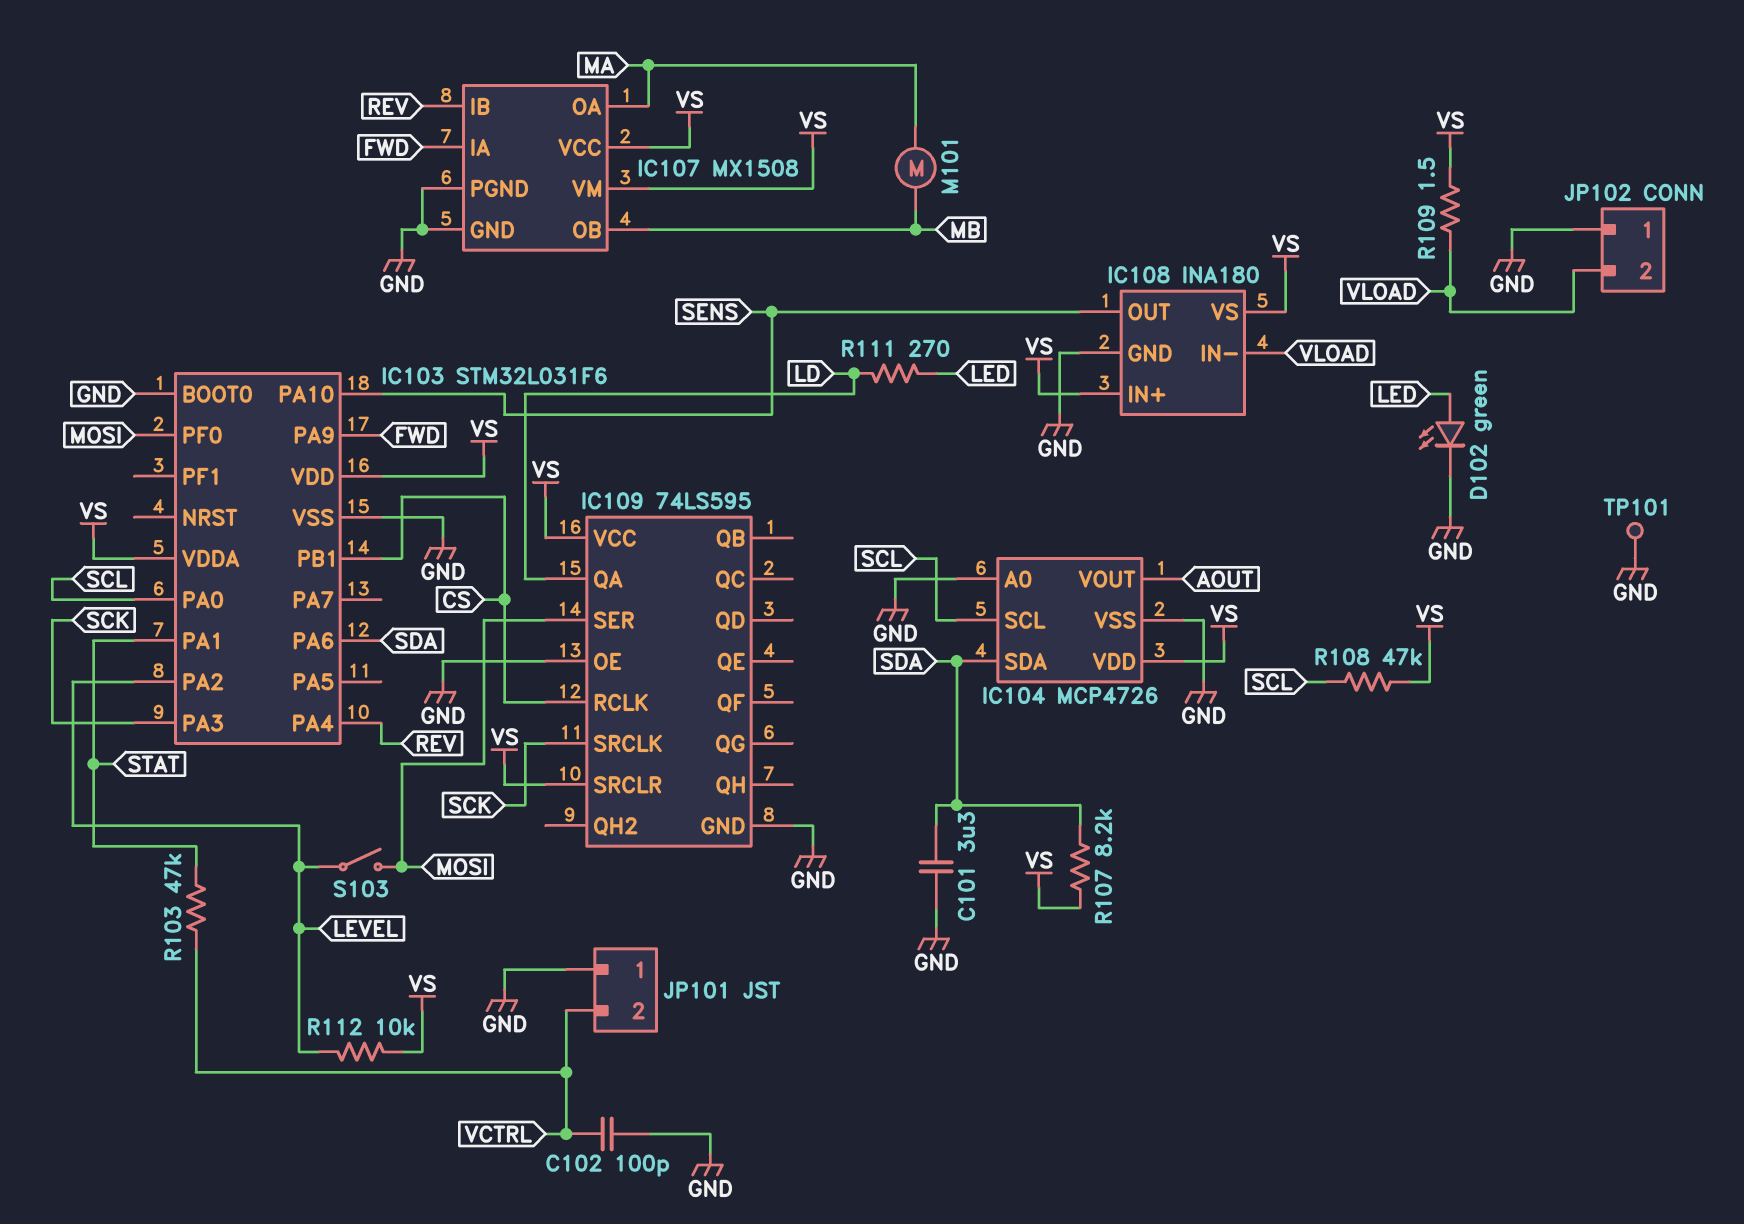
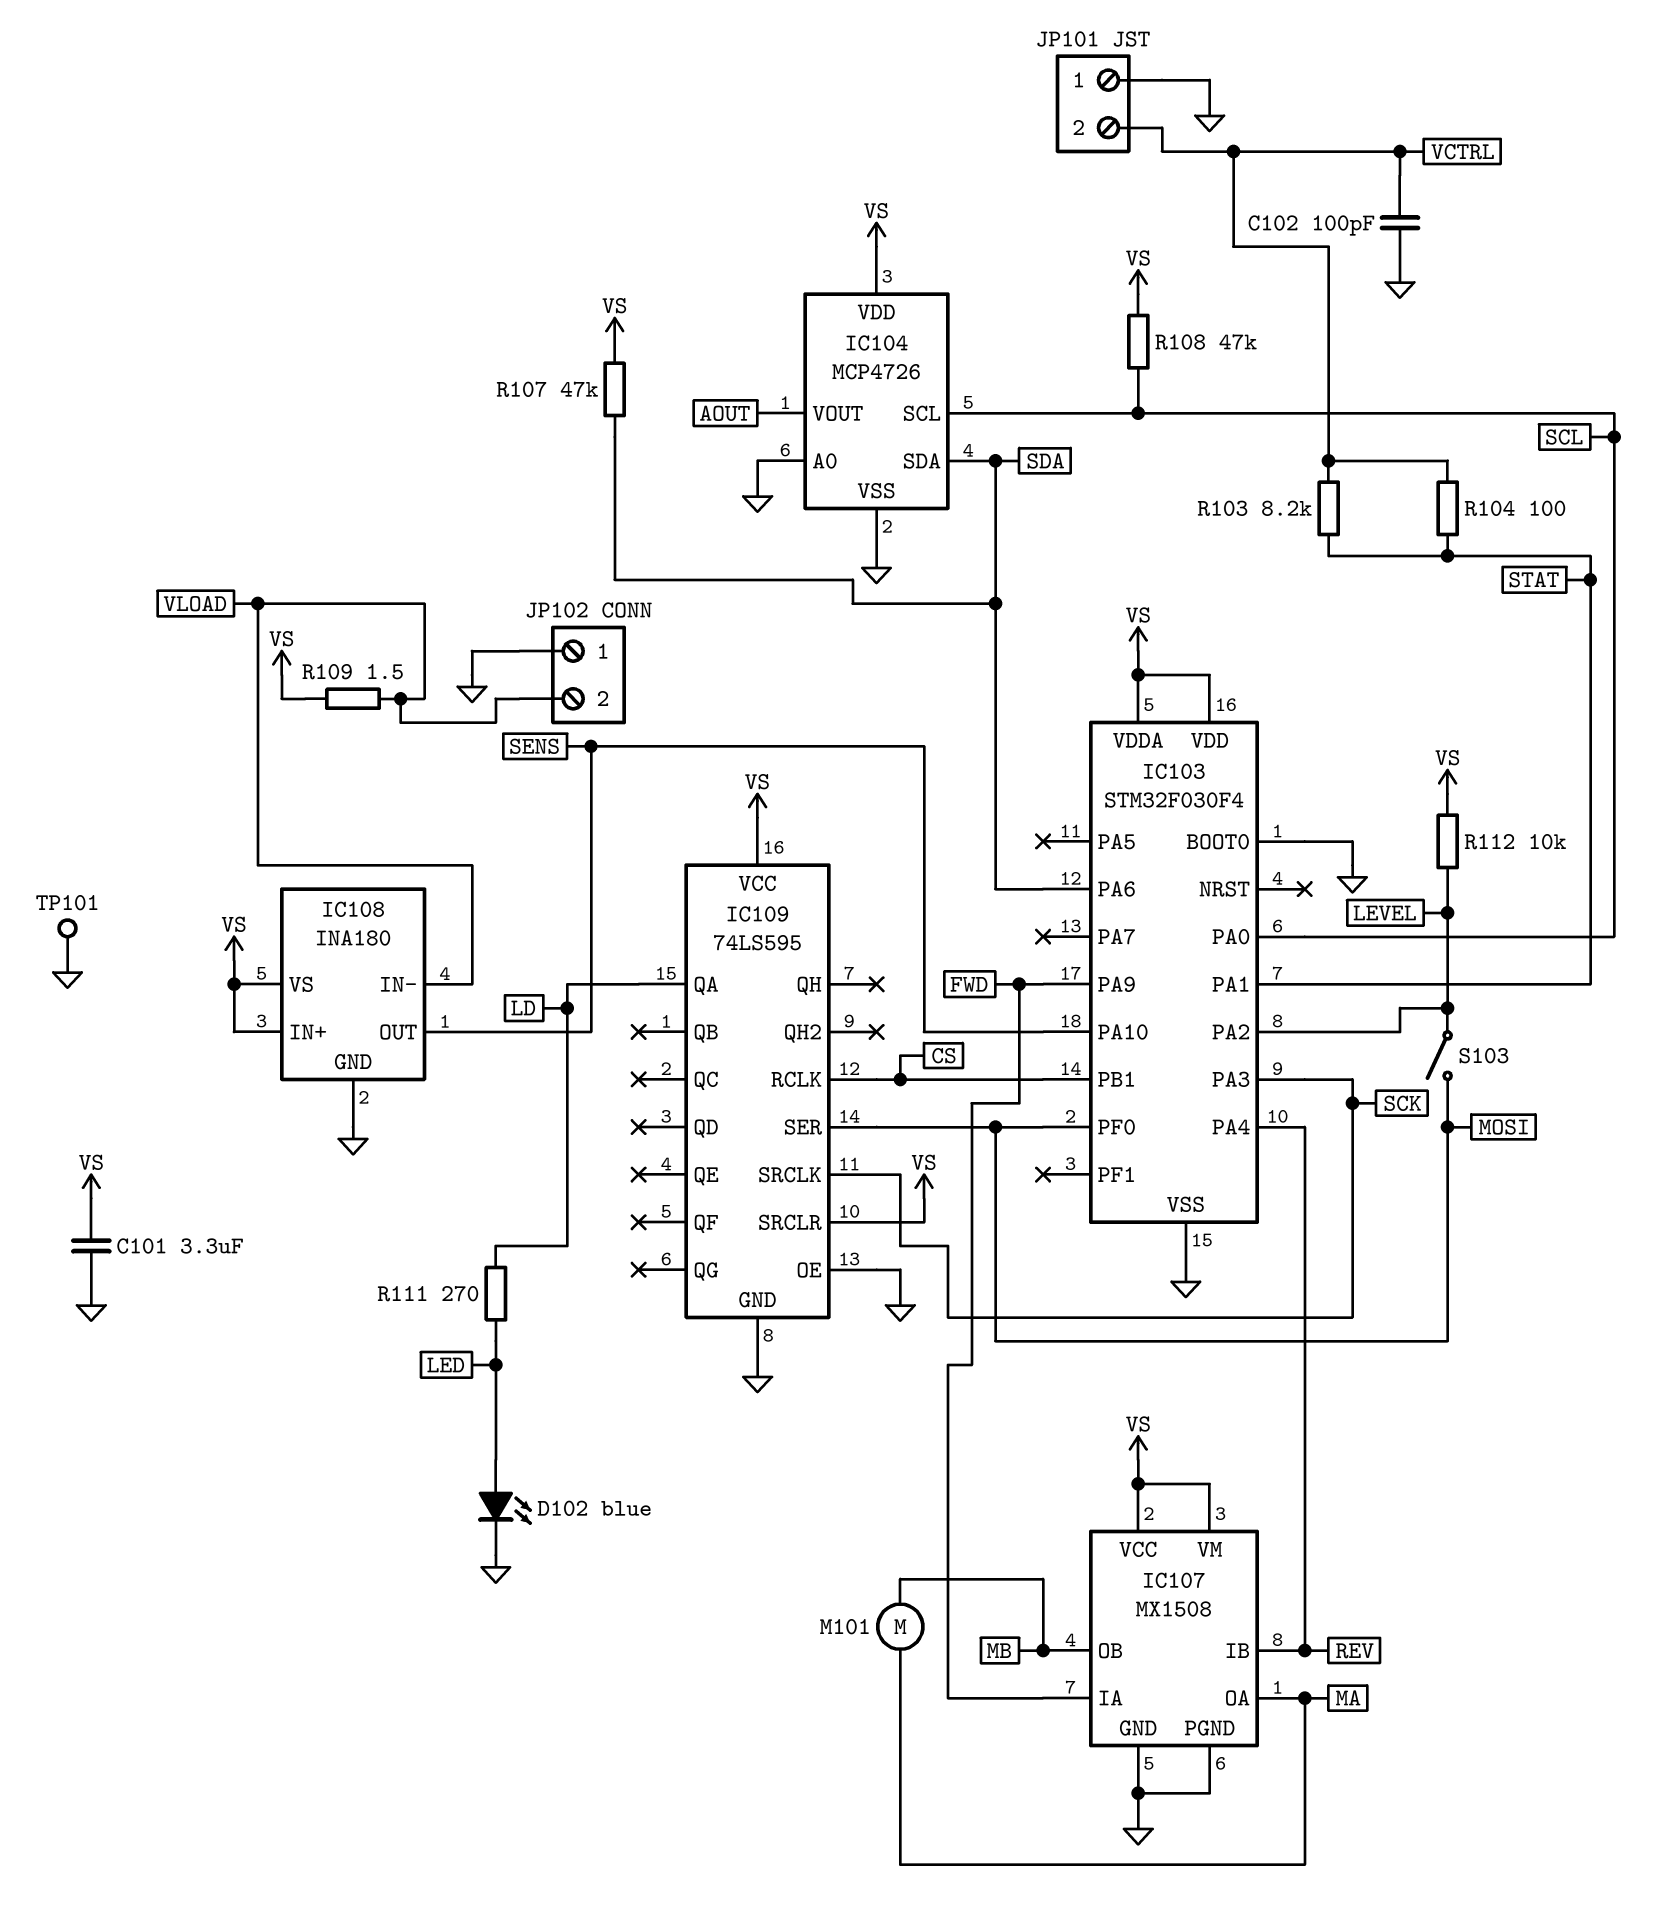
C101: 3.3uF (GND, SDA) -> 3.3uF (GND, VS)
D102: LED green (A LED, K GND) -> LED blue (A LED, K GND)
IC103: STM32L031F6 -> STM32F030F4
R103: 47k (STAT, VCTRL) -> 8.2k (STAT, VCTRL)
R104: none -> 100 (STAT, VCTRL)
R107: 8.2k (SDA, VS) -> 47k (SDA, VS)

